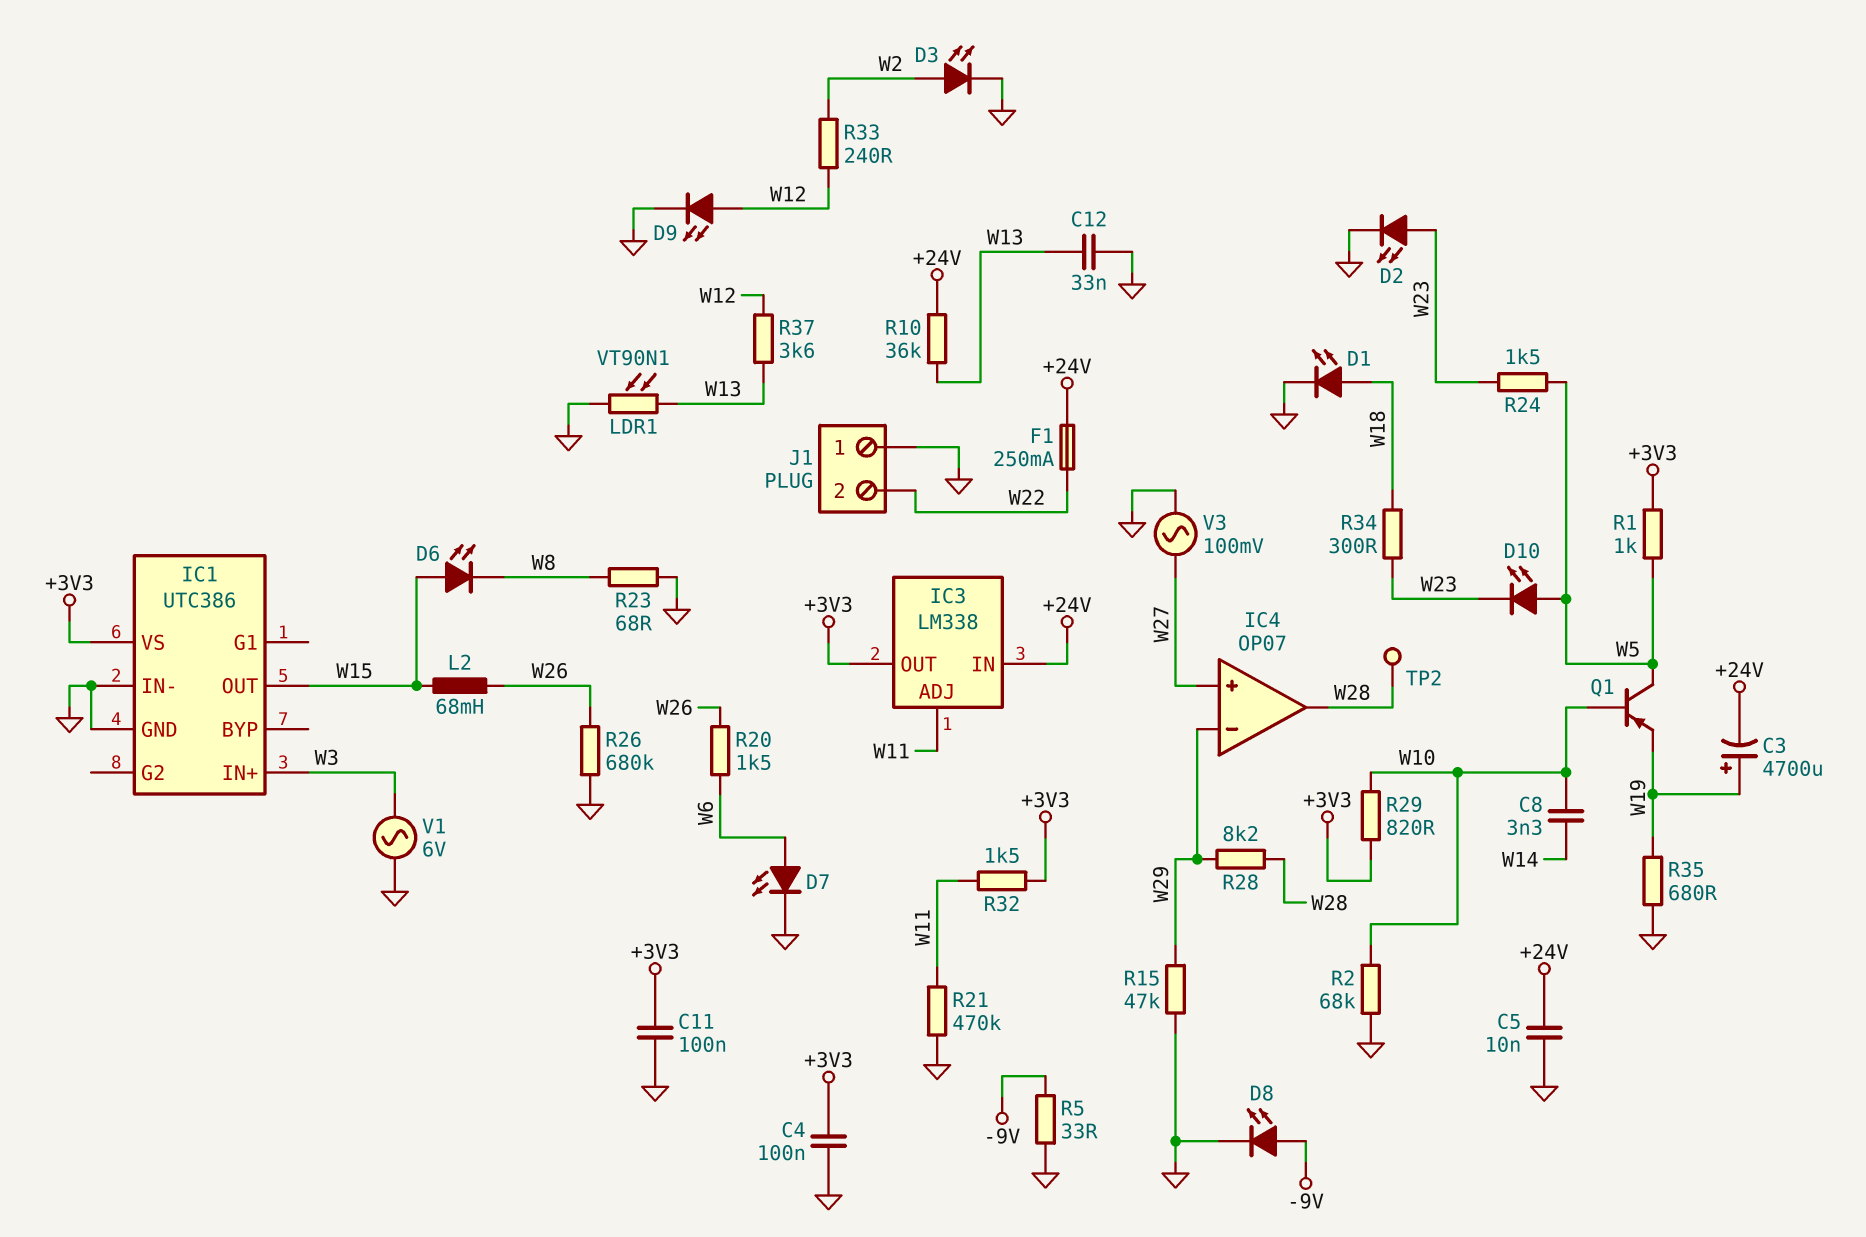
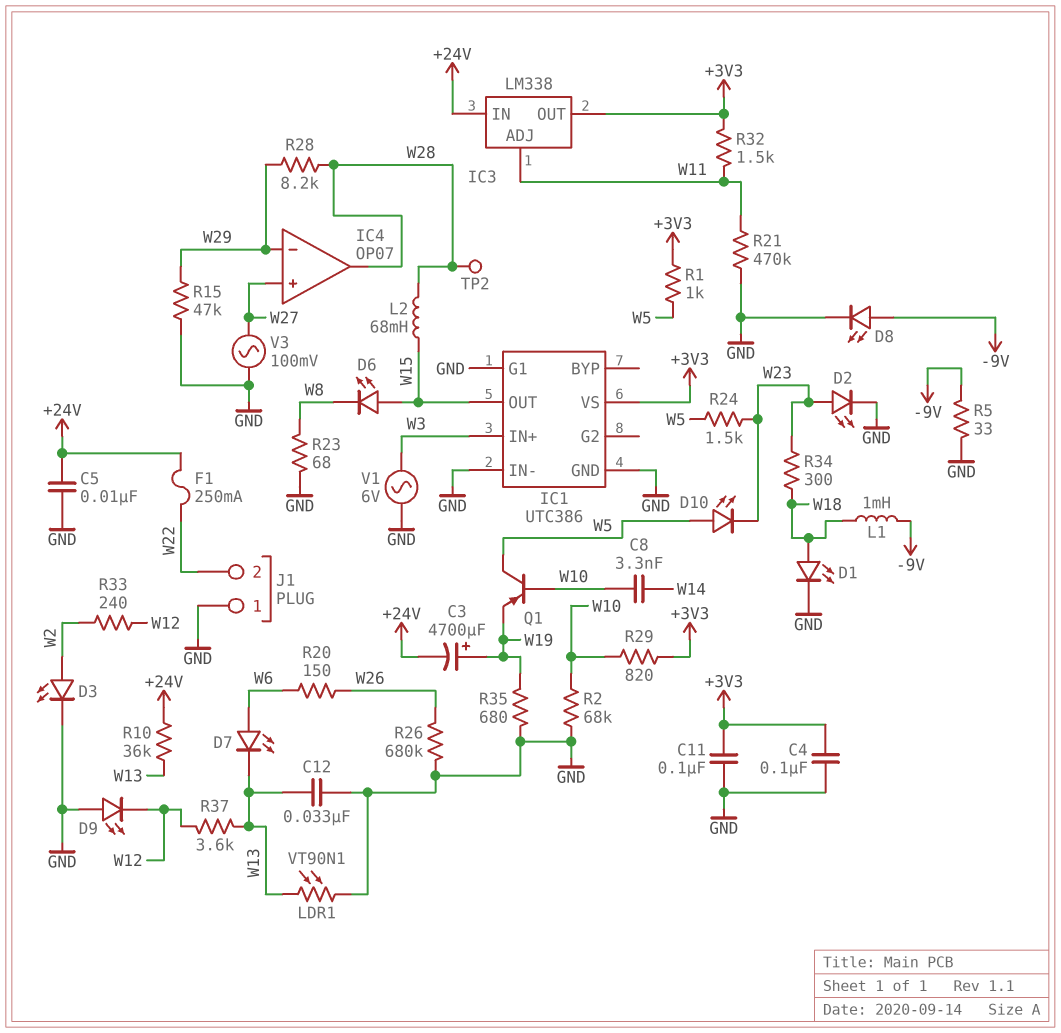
D7: LED (A W6, K GND) -> LED (A W6, K W13)
D9: LED (A W12, K GND) -> LED (A GND, K W12)
IC1 pin G1: none -> GND
L1: none -> 1mH (-9V, W18)
L2: 68mH (W15, W26) -> 68mH (W15, W28)
R20: 1.5k (W6, W26) -> 150 (W6, W26)

